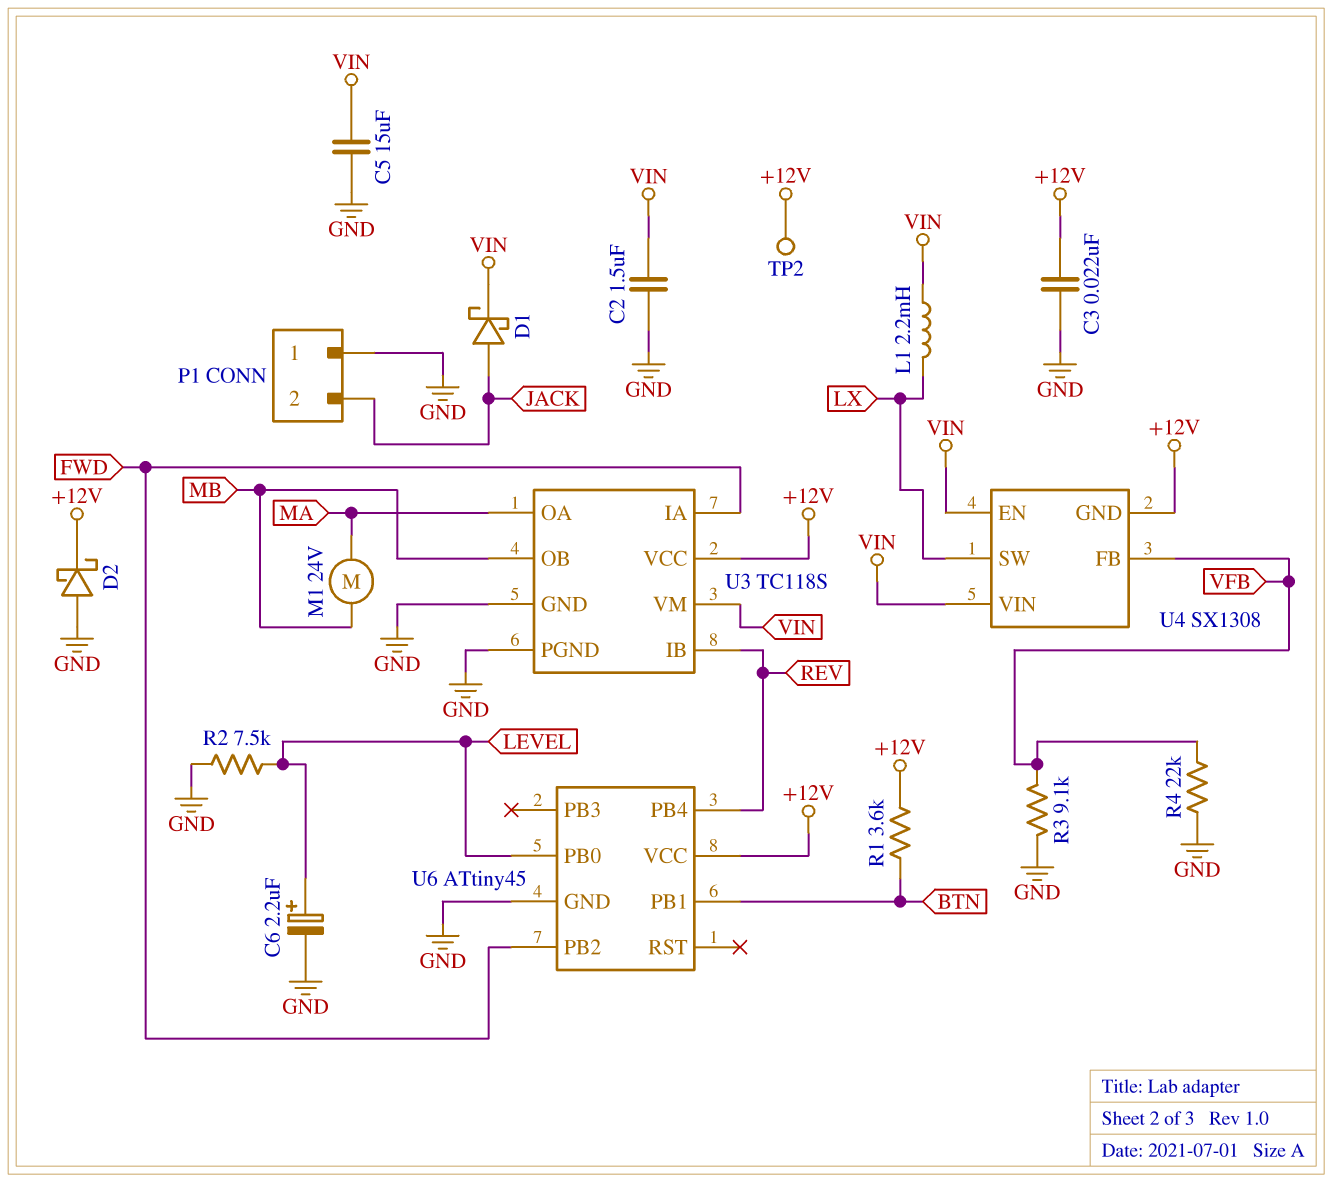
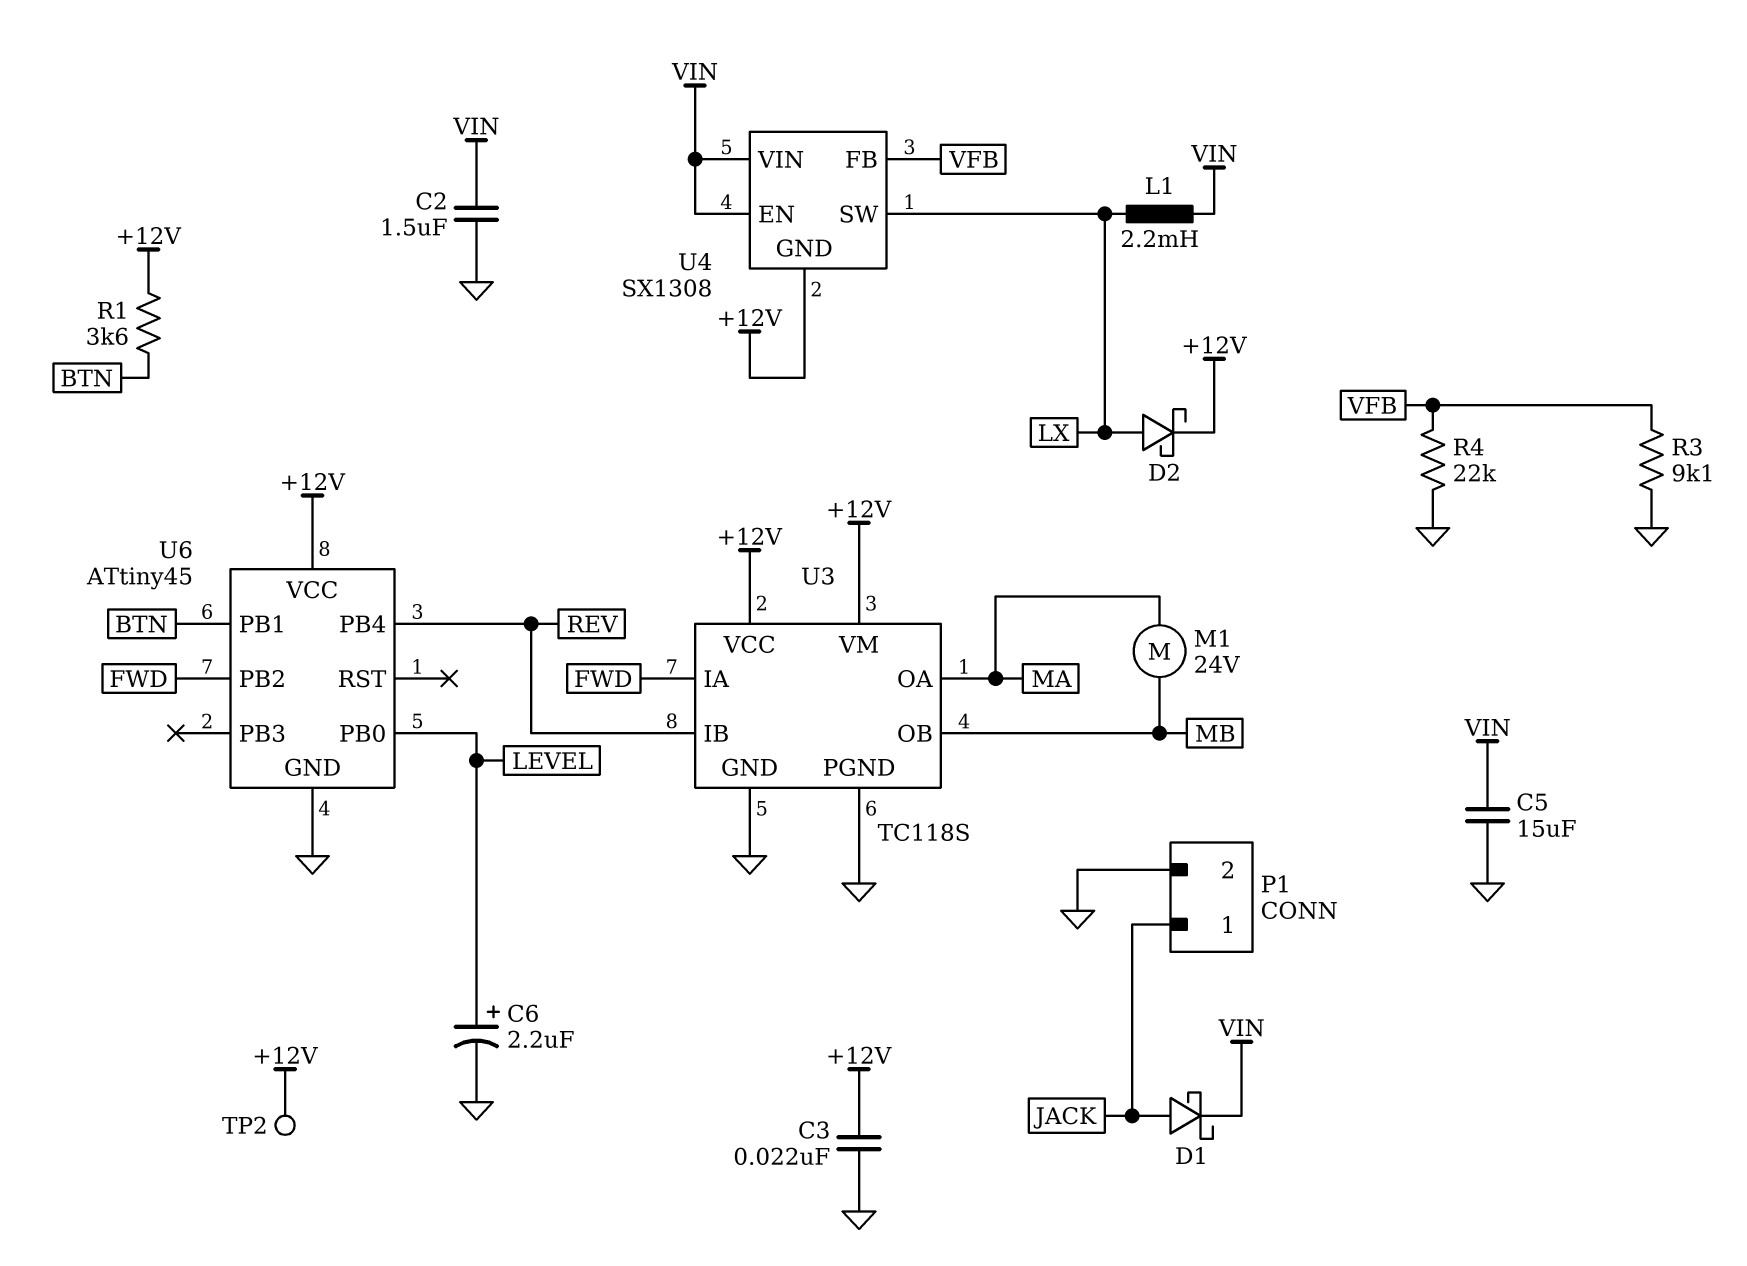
D2: schottky (A GND, K +12V) -> schottky (A LX, K +12V)
P1 pin 1: GND -> JACK
P1 pin 2: JACK -> GND
R2: 7.5k (GND, LEVEL) -> none
U3 pin VM: VIN -> +12V

